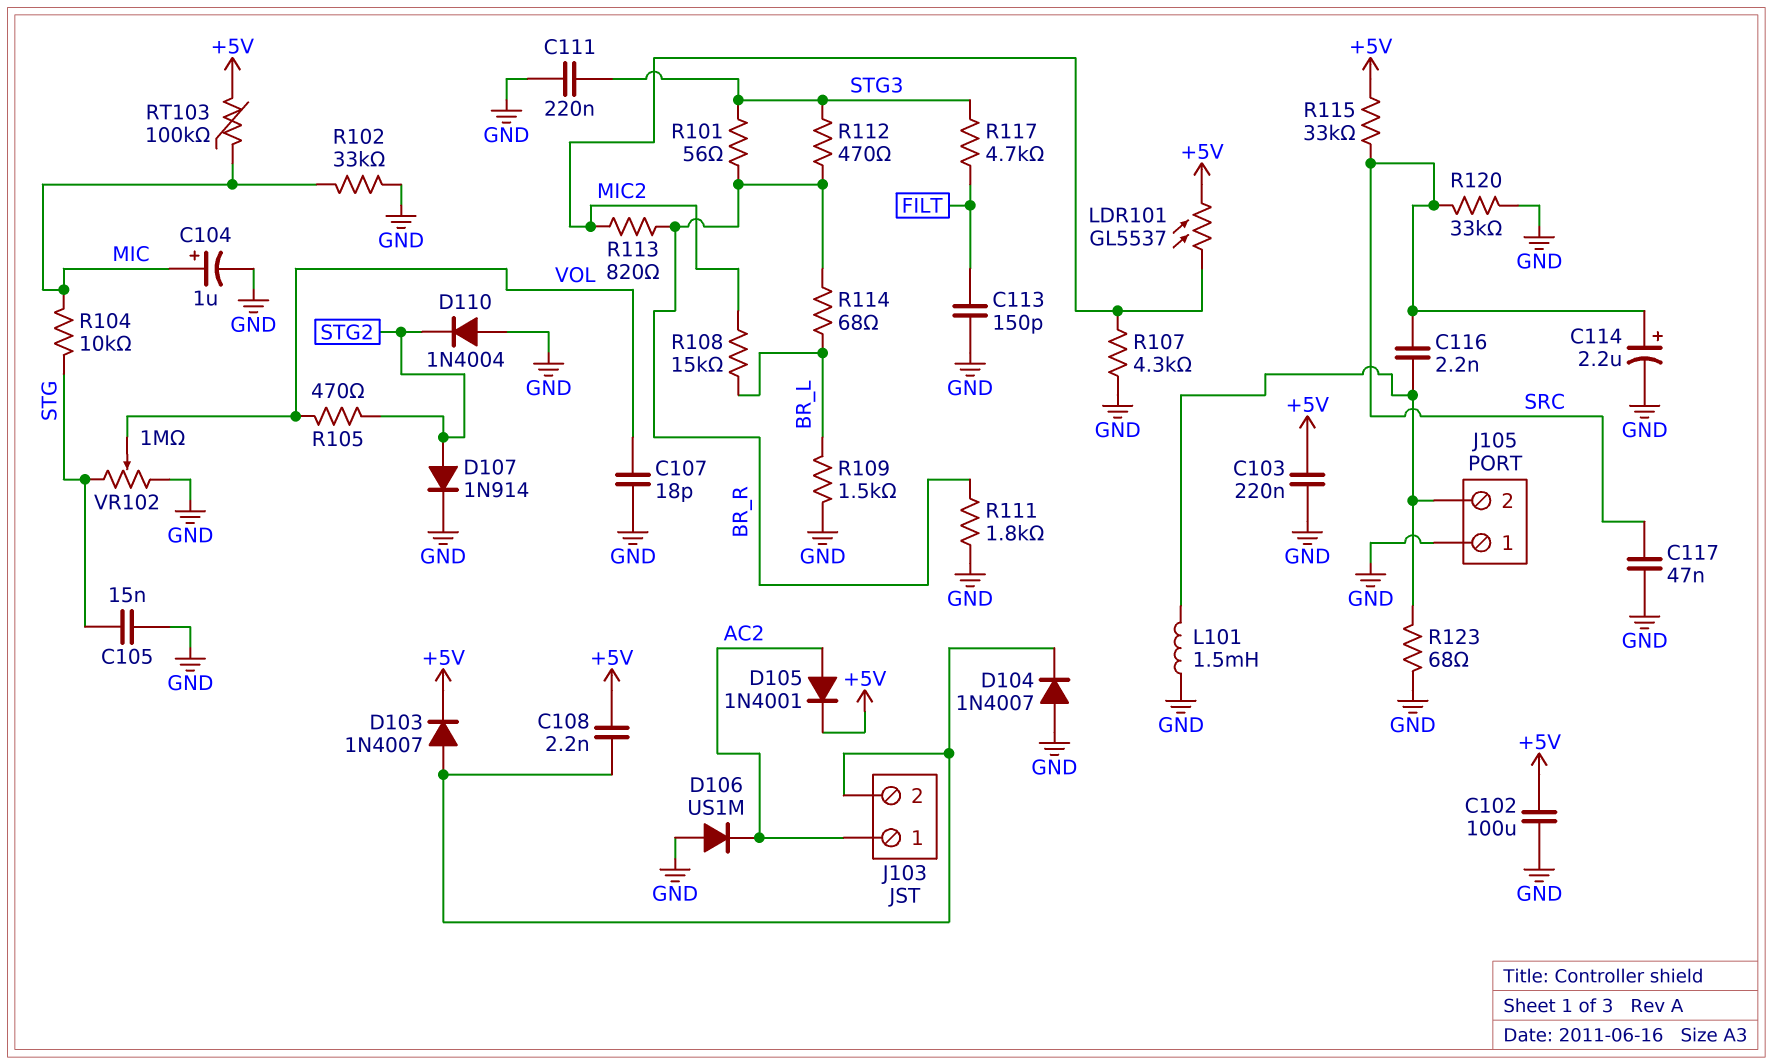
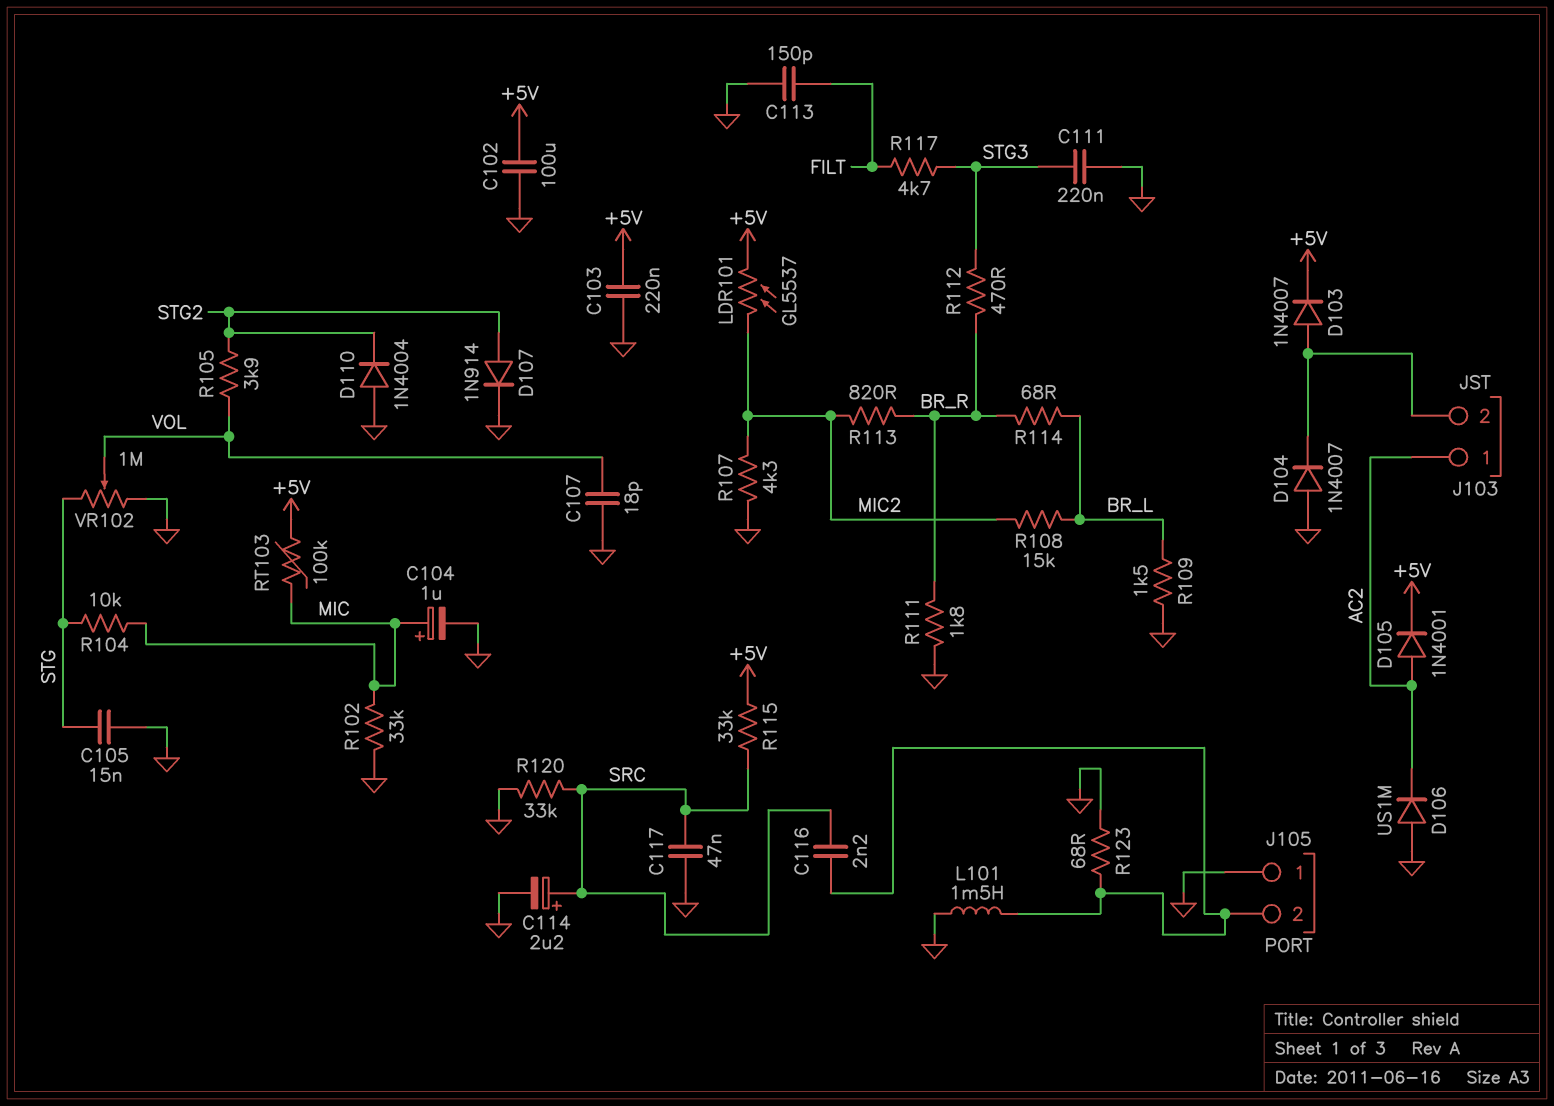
C108: 2.2nF (+5V, J103/2) -> none
R101: 56 (BR_R, STG3) -> none
R105: 470 (STG2, VOL) -> 3.9k (STG2, VOL)

